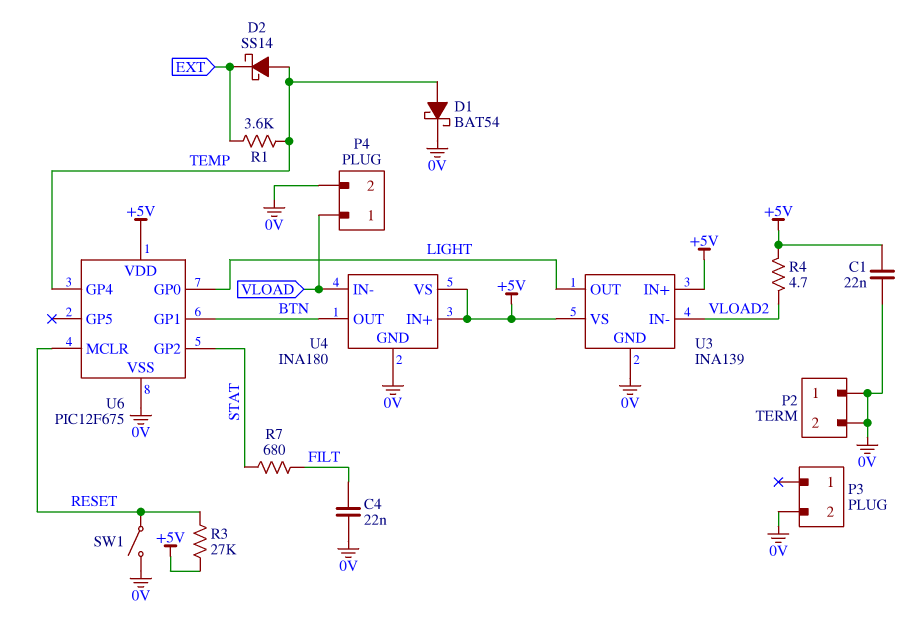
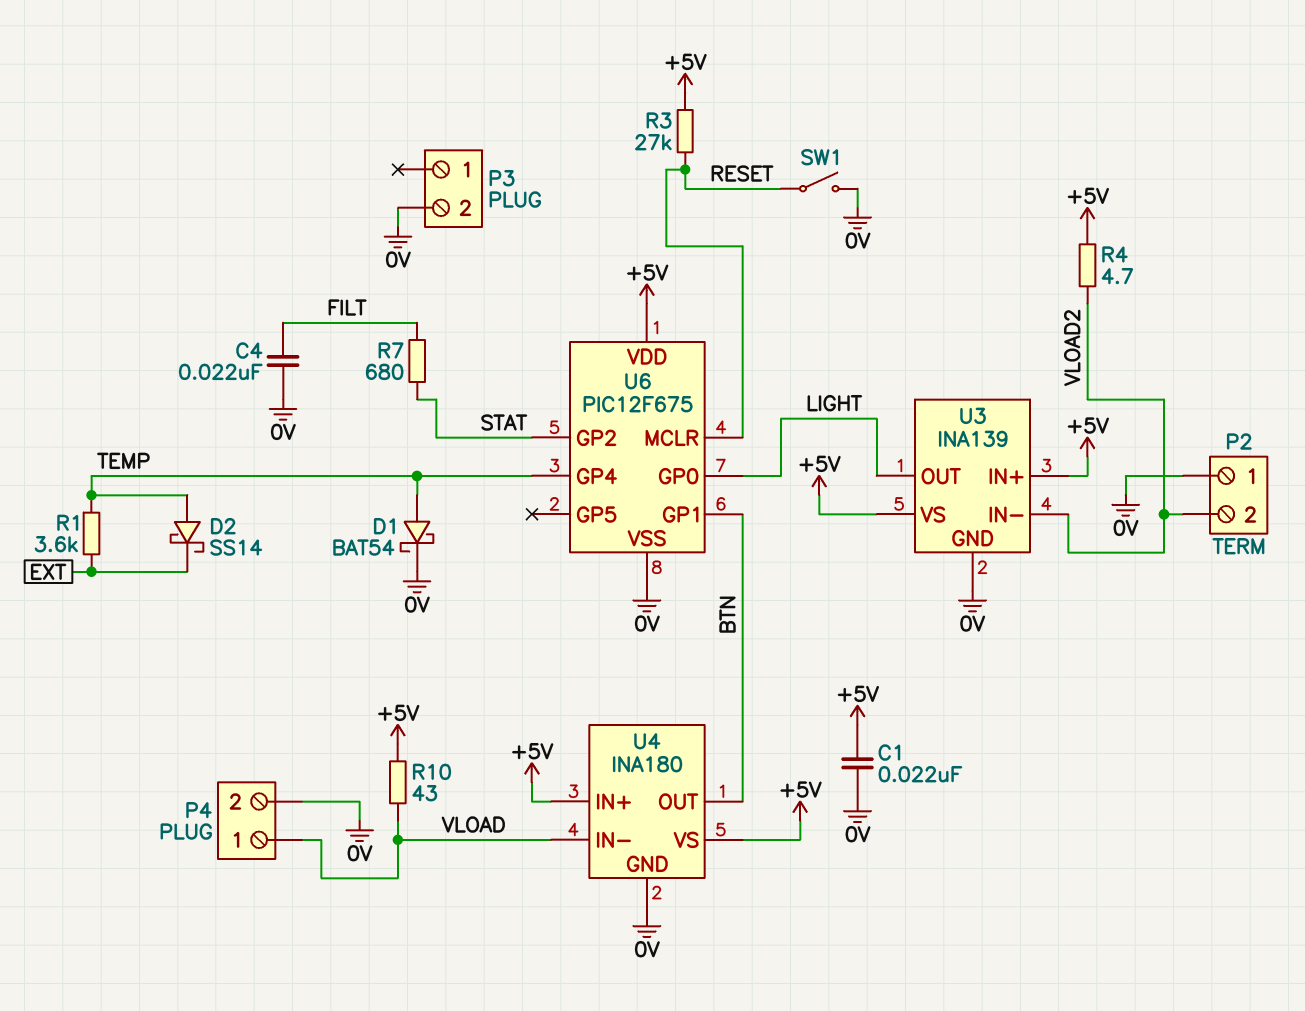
P2 pin 2: 0V -> VLOAD2
R10: none -> 43 (+5V, VLOAD)

